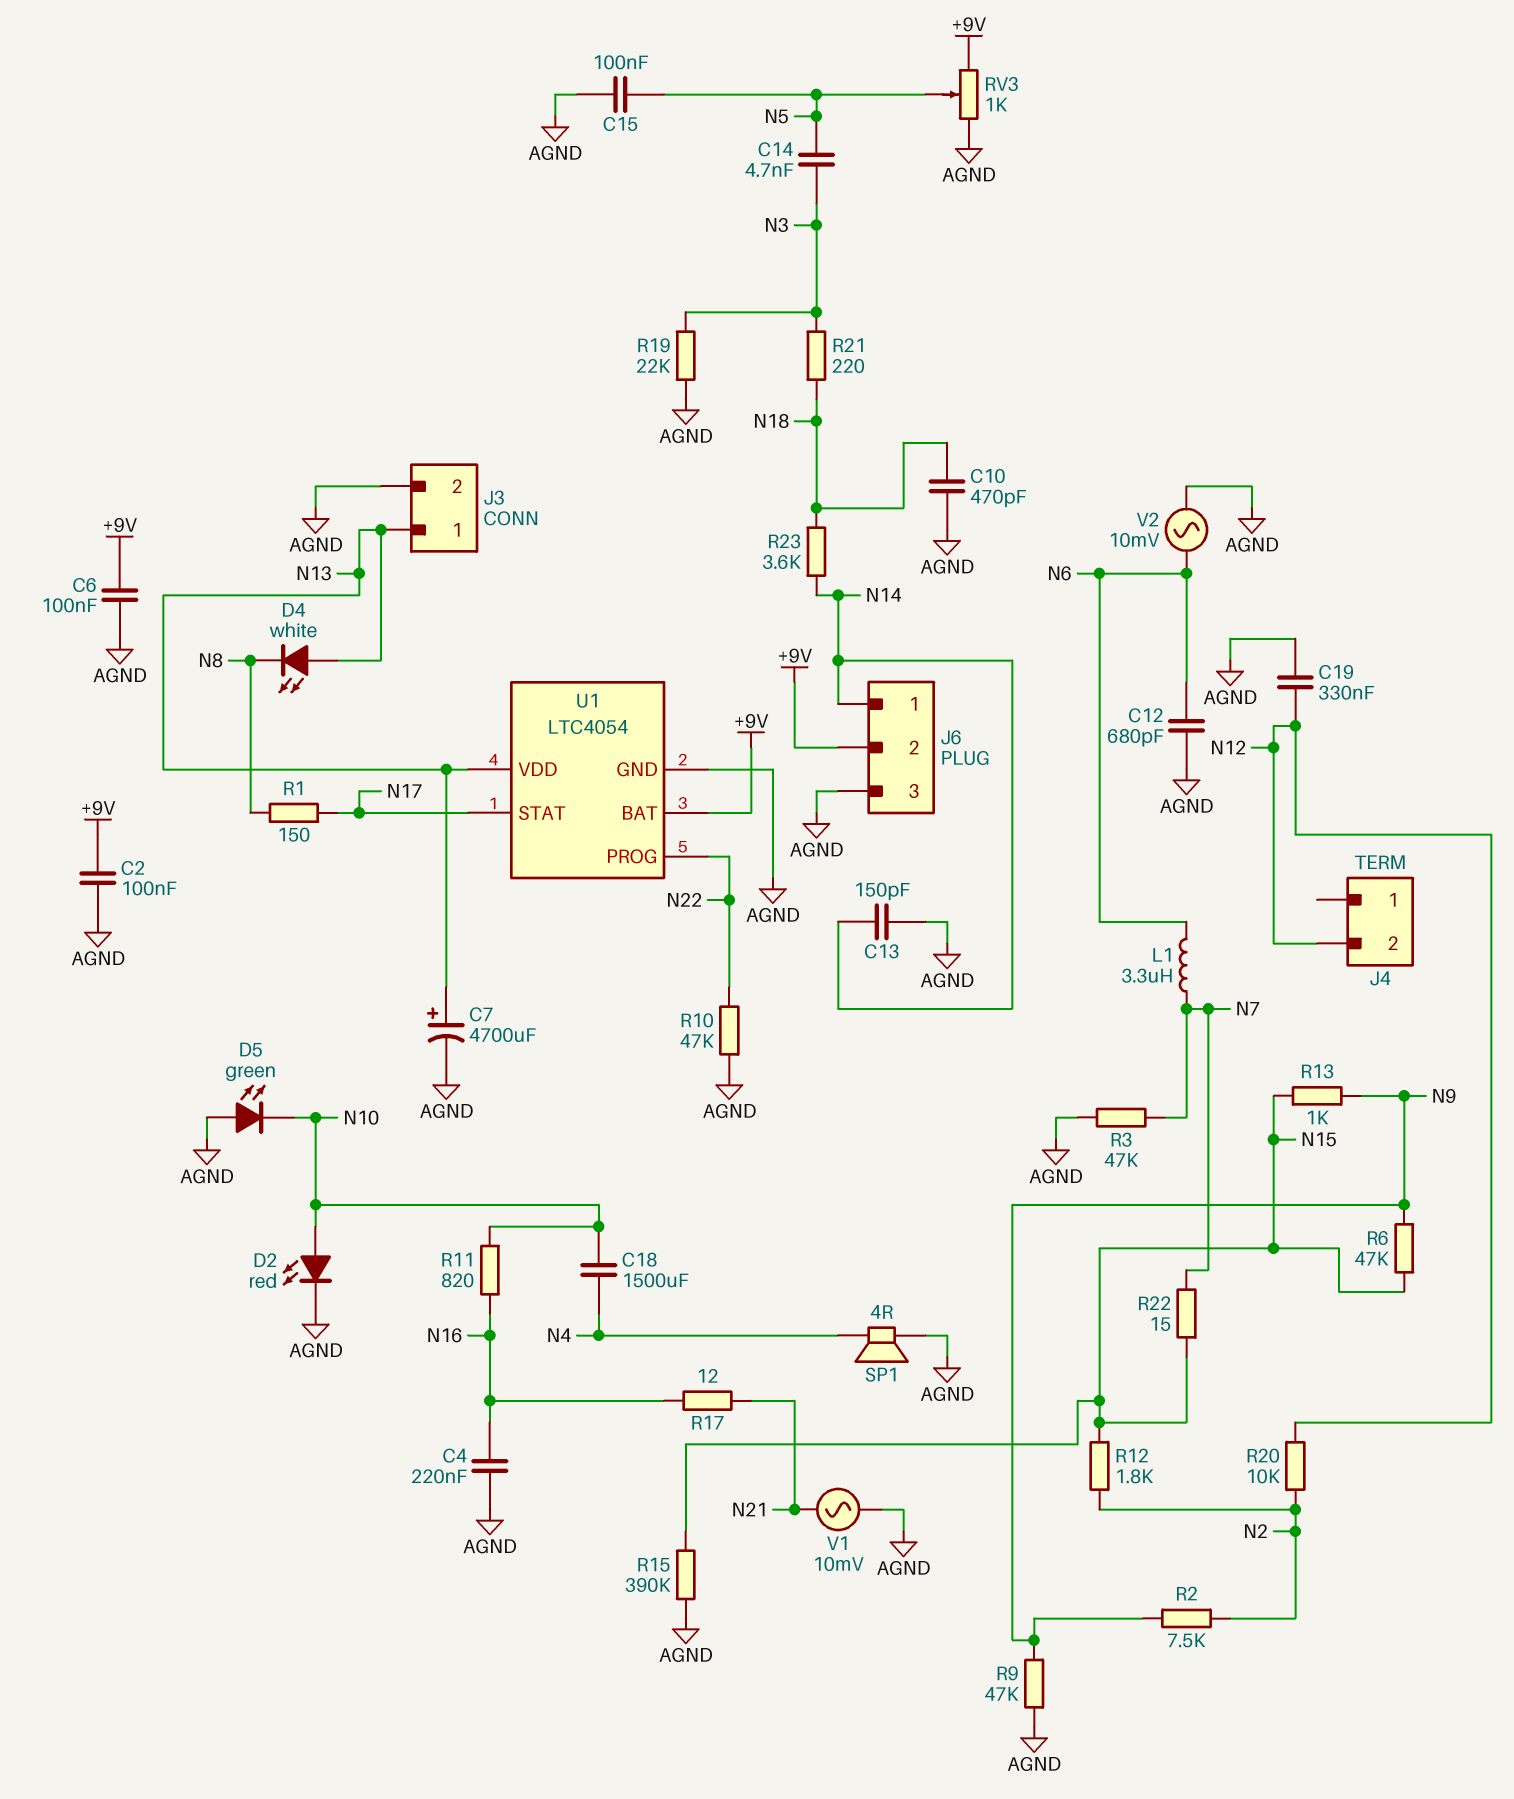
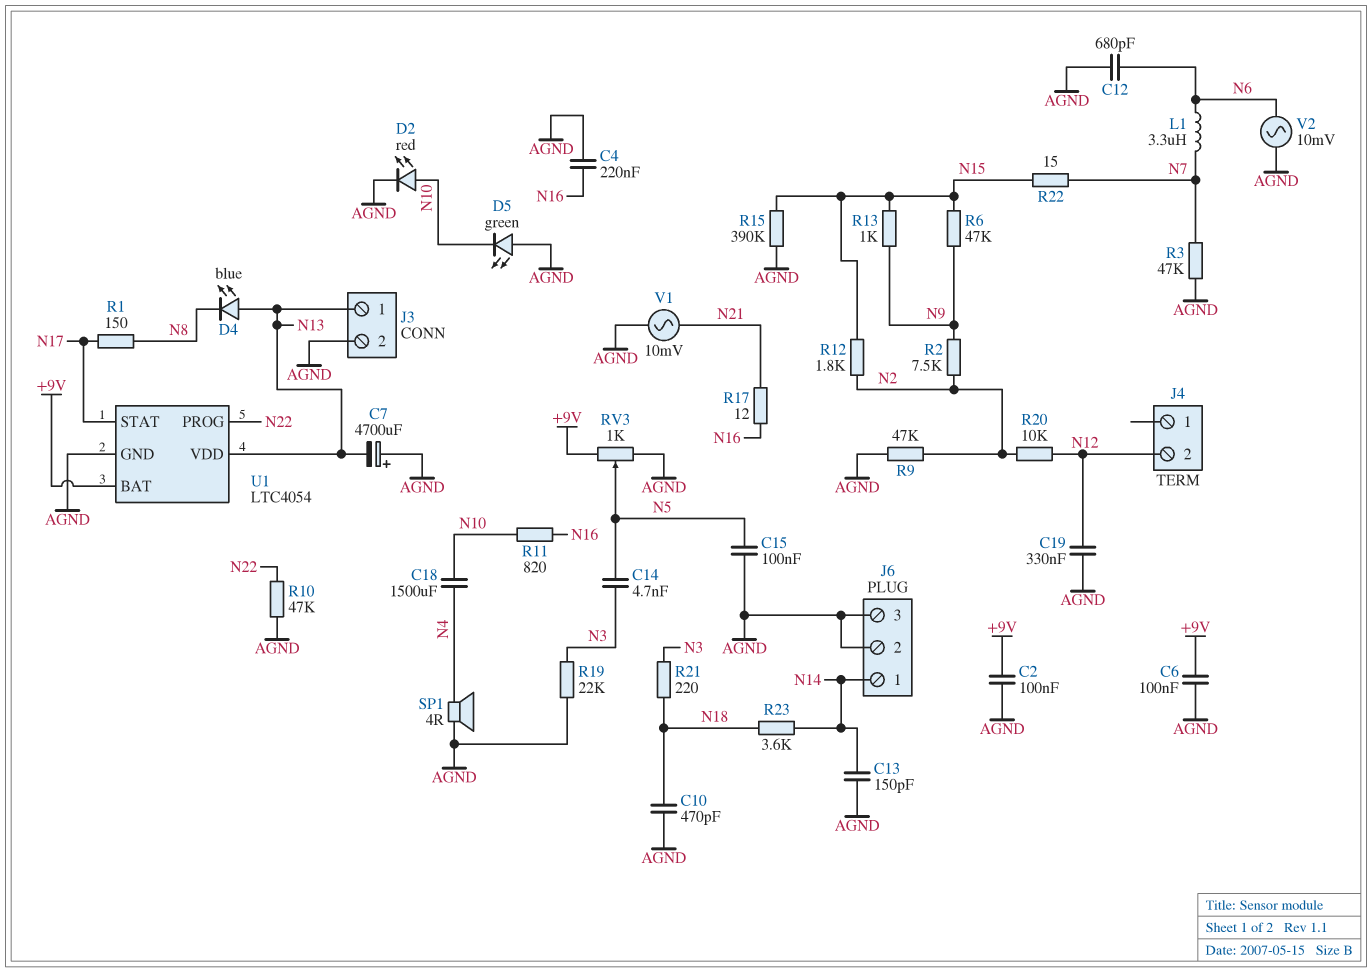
C7: 4700uF (plus N13, minus AGND) -> 4700uF (plus AGND, minus N13)
D4: LED white (A N13, K N8) -> LED blue (A N13, K N8)
J6 pin 2: +9V -> AGND
R9: 47k (AGND, N9) -> 47k (AGND, N2)

